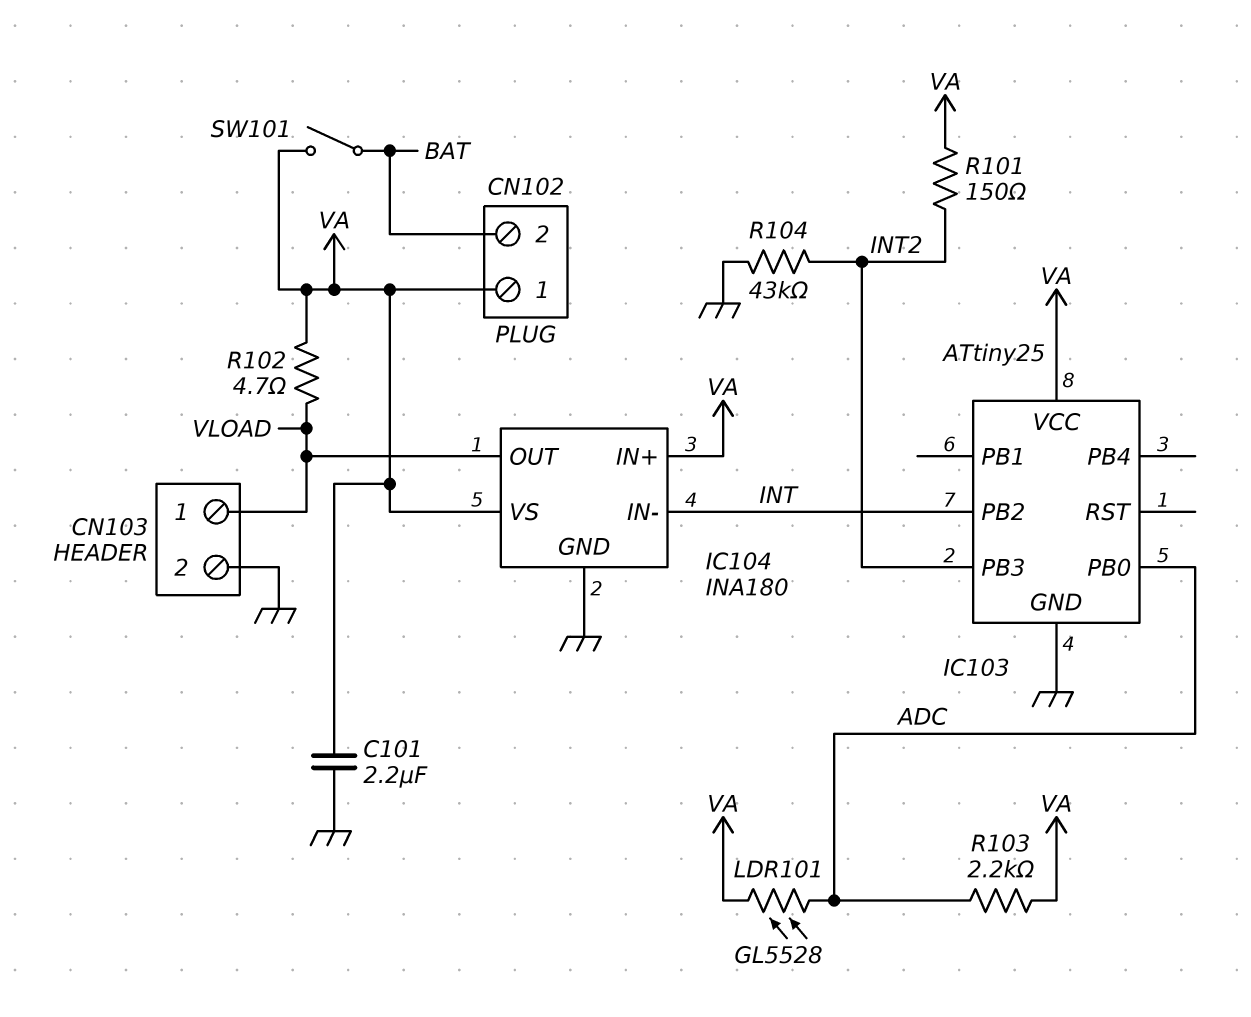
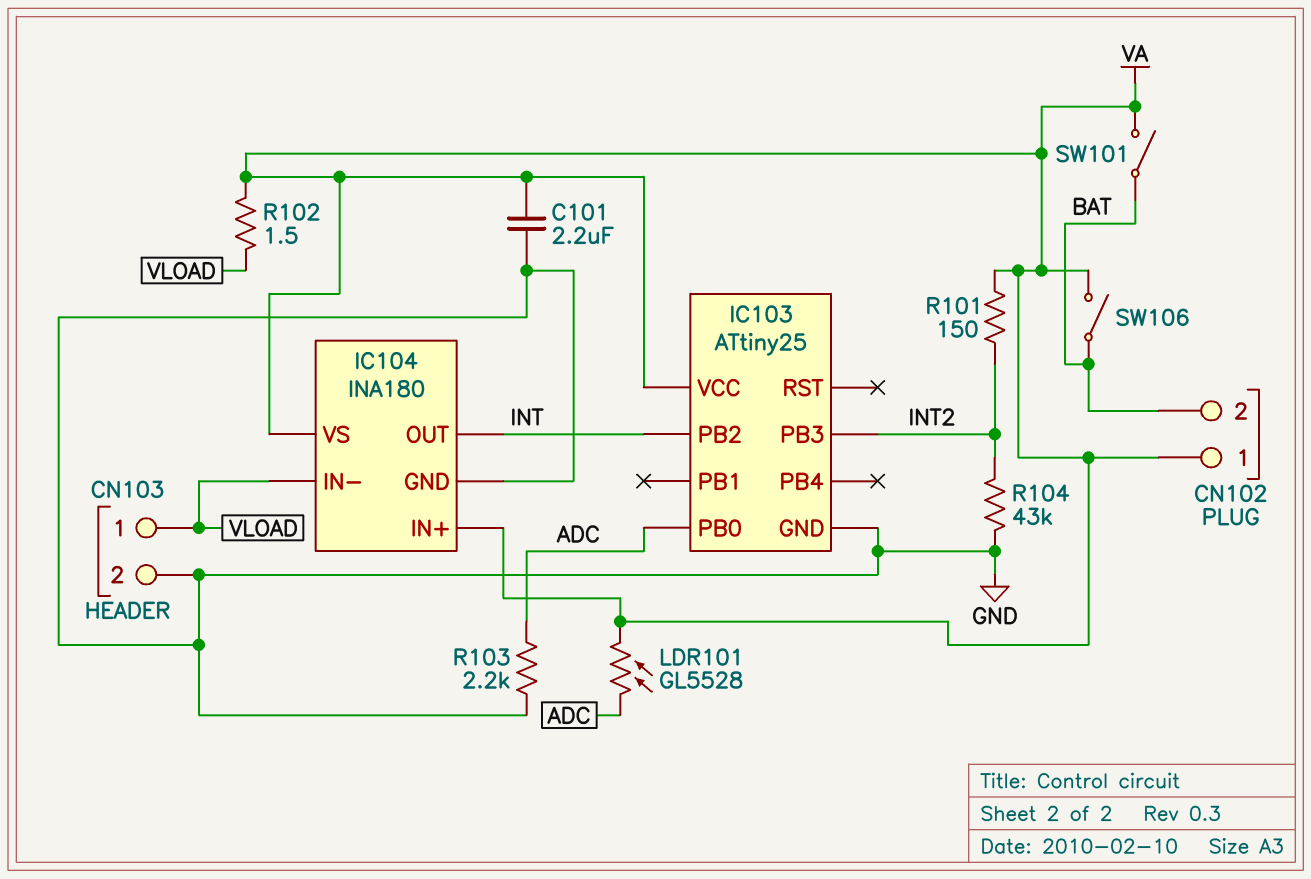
IC104 pin IN-: INT -> VLOAD
IC104 pin OUT: VLOAD -> INT
R102: 4.7 (VA, VLOAD) -> 1.5 (VA, VLOAD)
R103: 2.2k (ADC, VA) -> 2.2k (ADC, GND)
SW106: none -> switch (BAT, VA)

